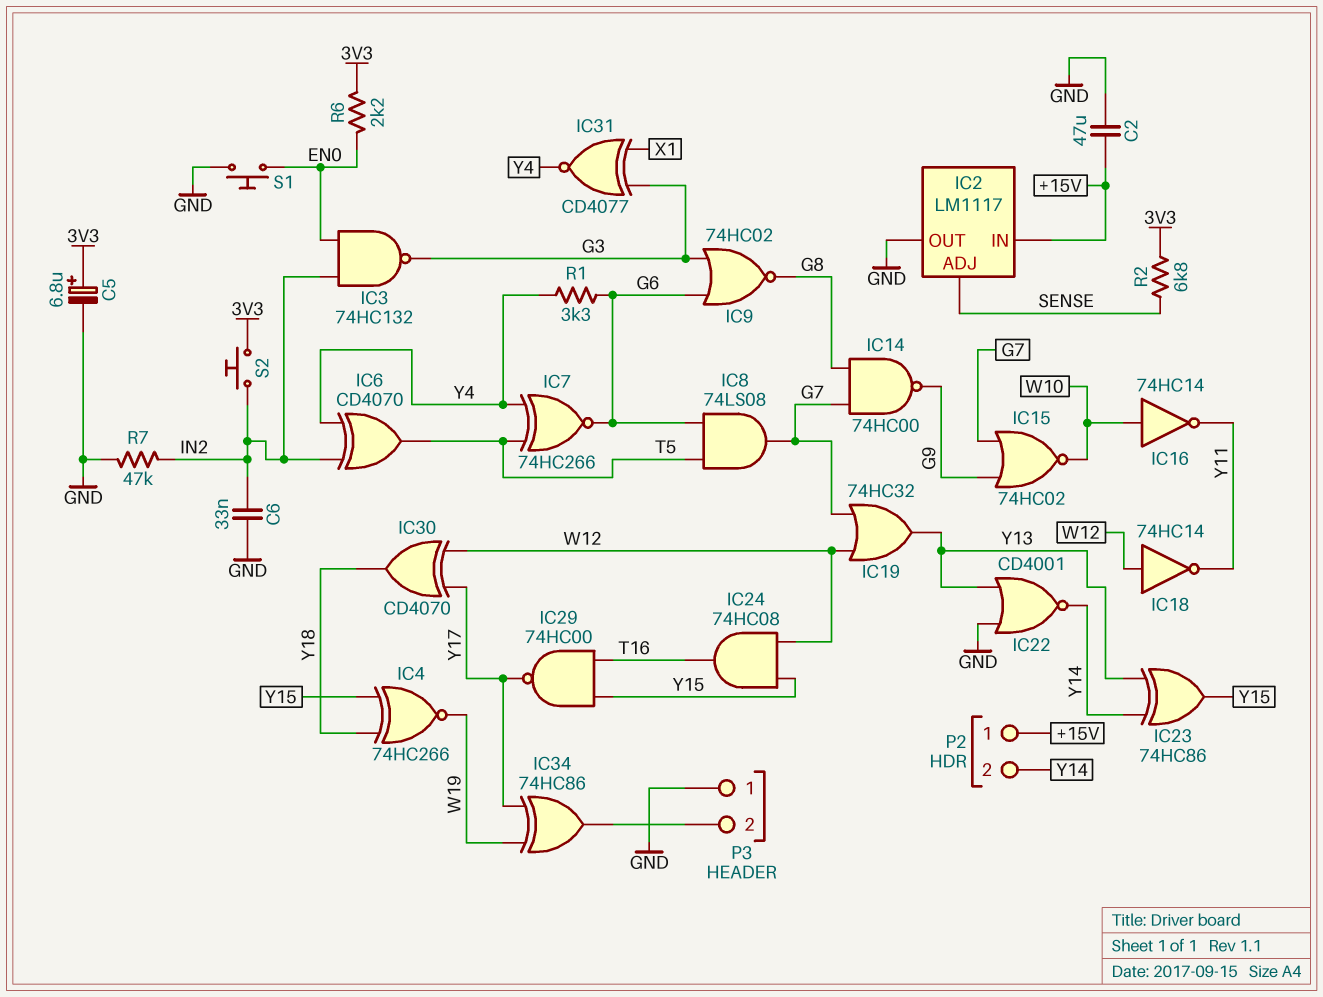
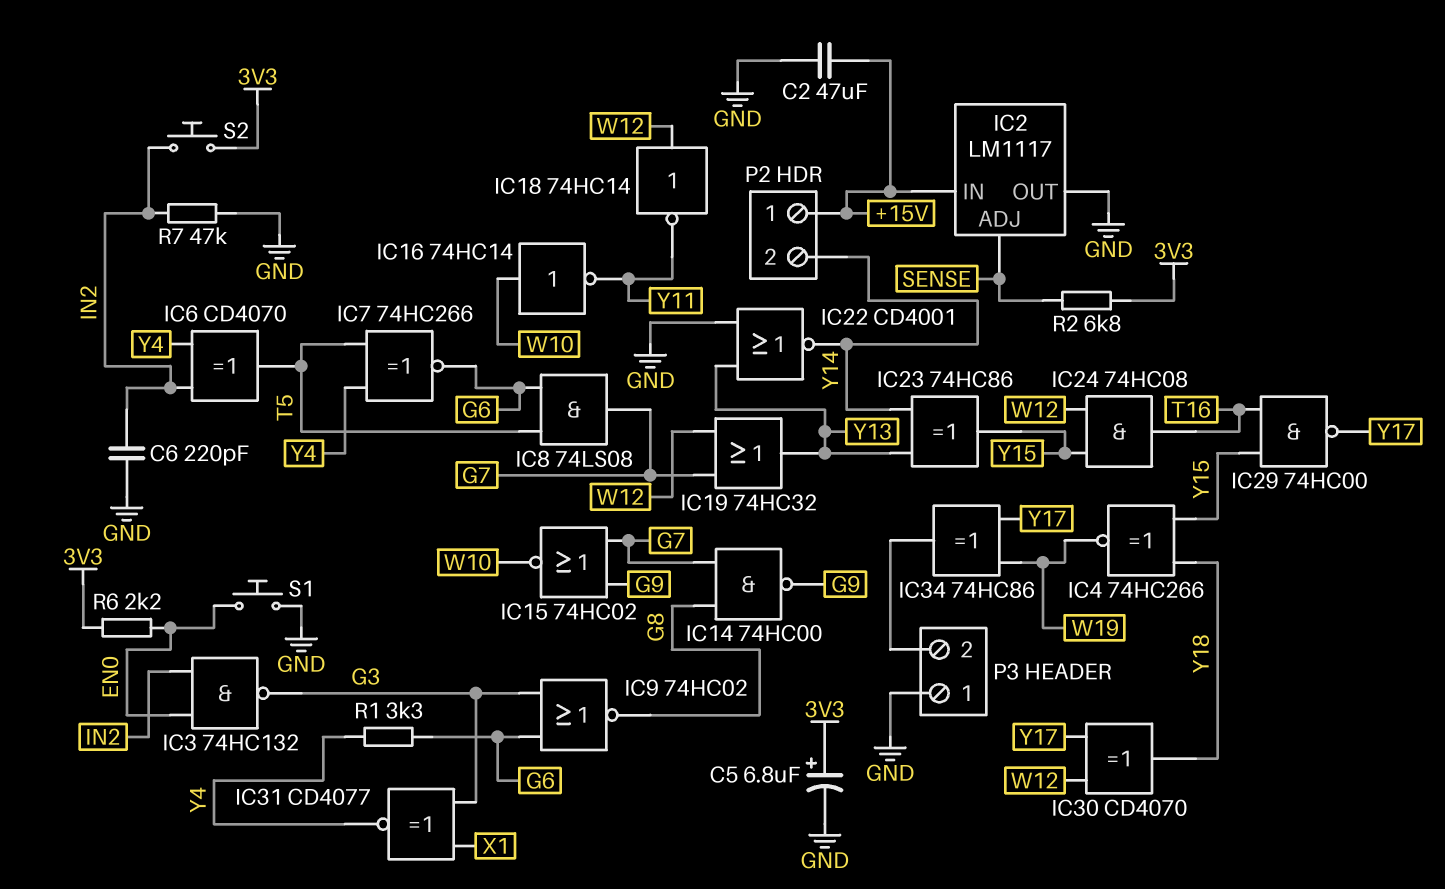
C6: 33nF (GND, IN2) -> 220pF (GND, IN2)

